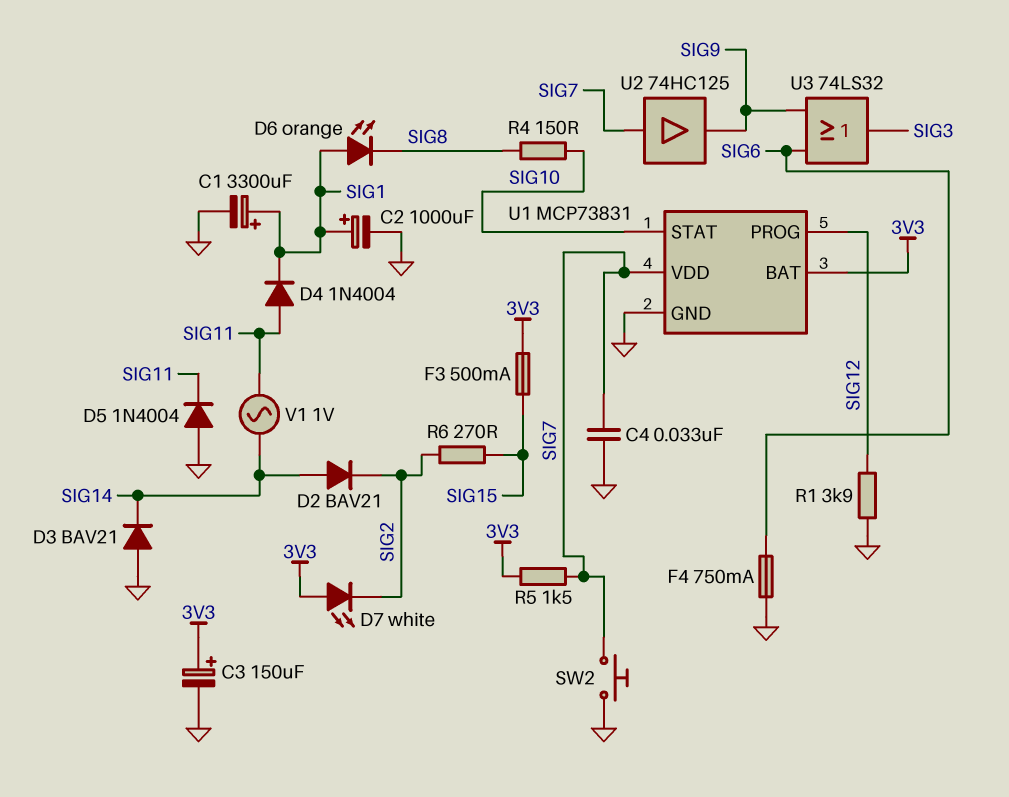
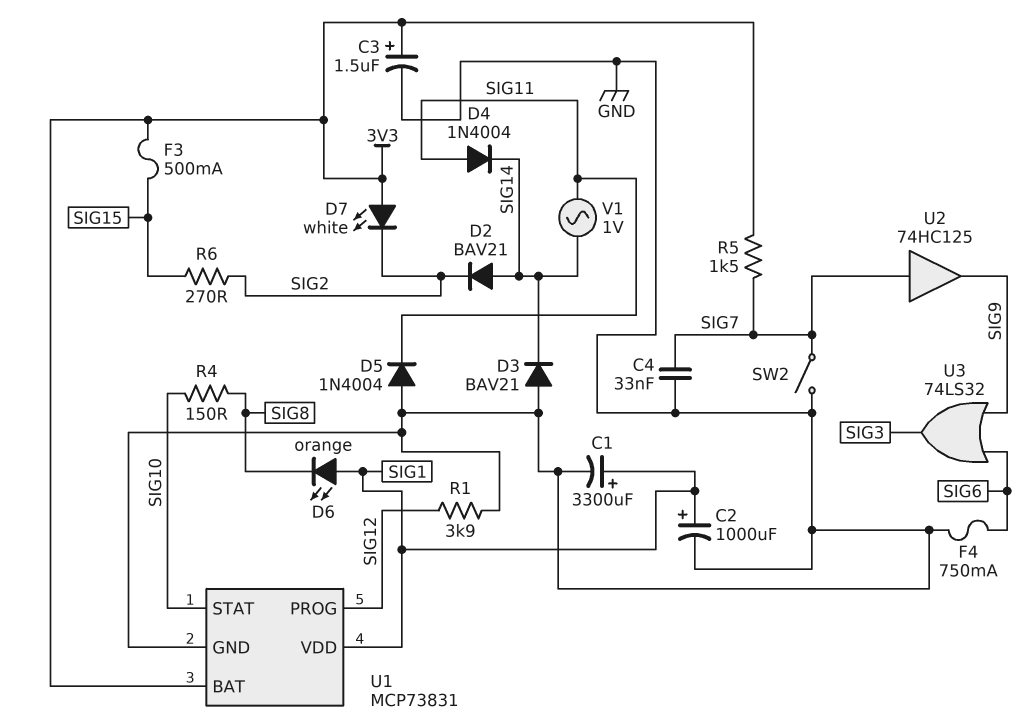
C3: 150uF (plus 3V3, minus GND) -> 1.5uF (plus 3V3, minus GND)
D4: diode 1N4004 (A SIG11, K SIG1) -> diode 1N4004 (A SIG11, K SIG14)
SW2: button (GND, SIG7) -> switch (GND, SIG7)
U1 pin VDD: SIG7 -> SIG1

